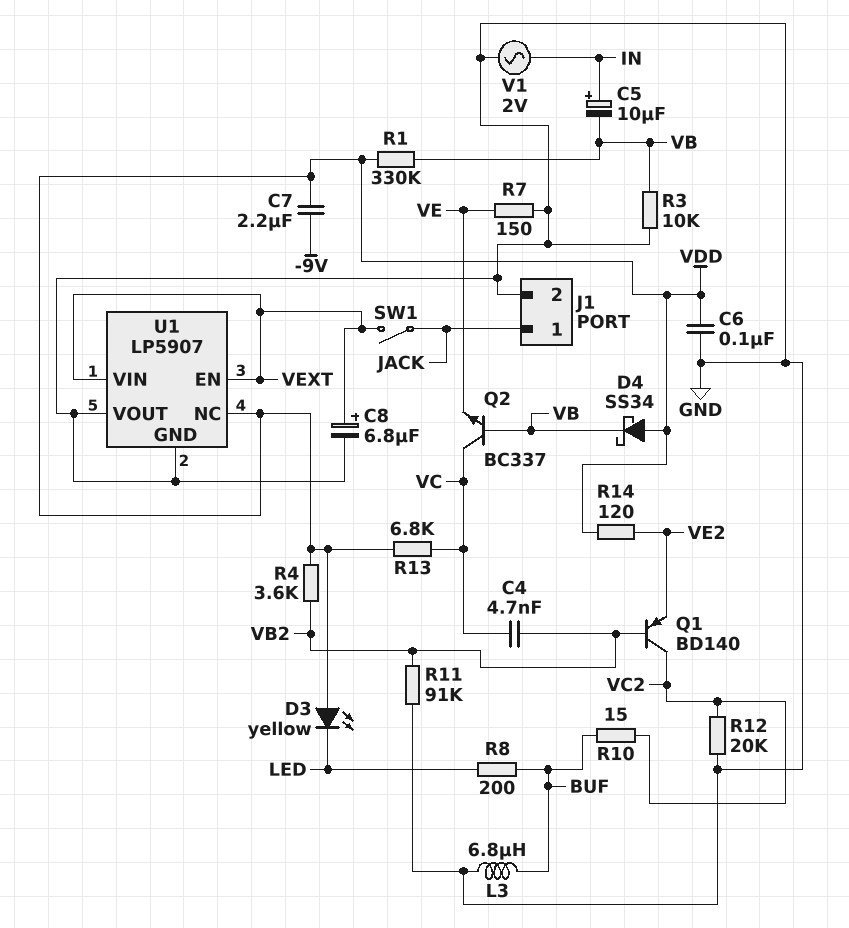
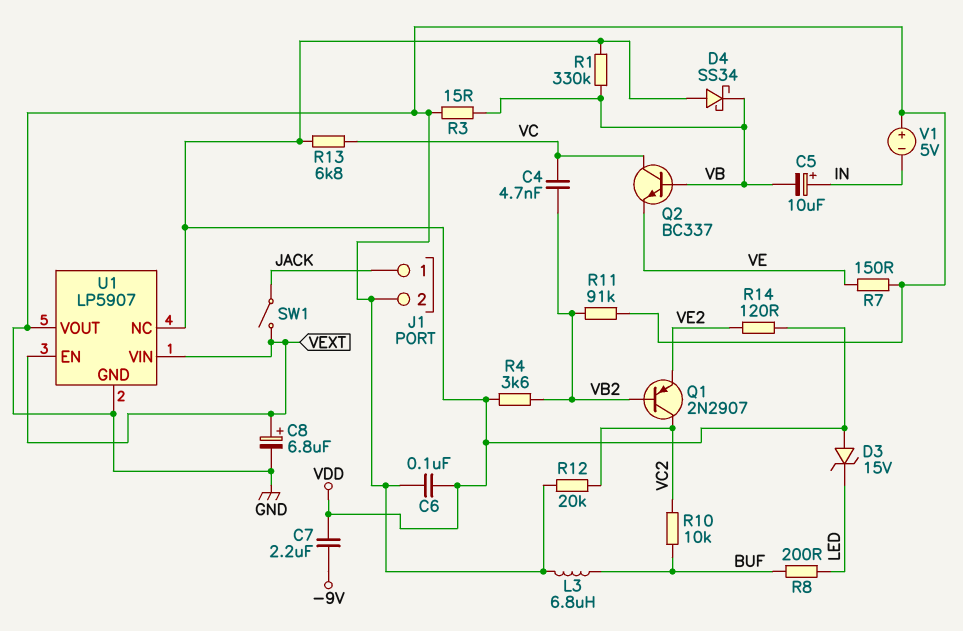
D3: LED yellow (A VDD, K LED) -> zener 15V (A VDD, K LED)
Q1: PNP BD140 (B VB2, C VC2, E VE2) -> PNP 2N2907 (B VB2, C VC2, E VE2)
R3: 10k (GND, VB) -> 15 (GND, VB)
R10: 15 (BUF, VC2) -> 10k (BUF, VC2)
V1: AC 2V (GND, IN) -> 5V (plus GND, minus IN)

